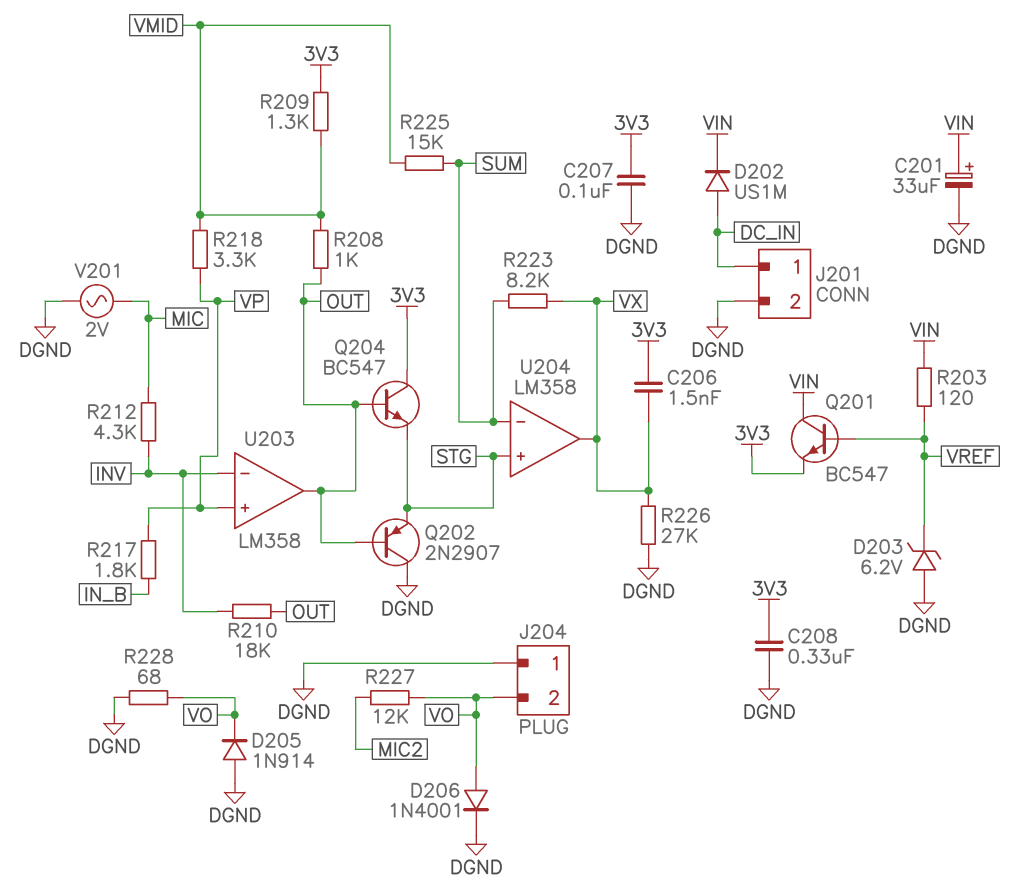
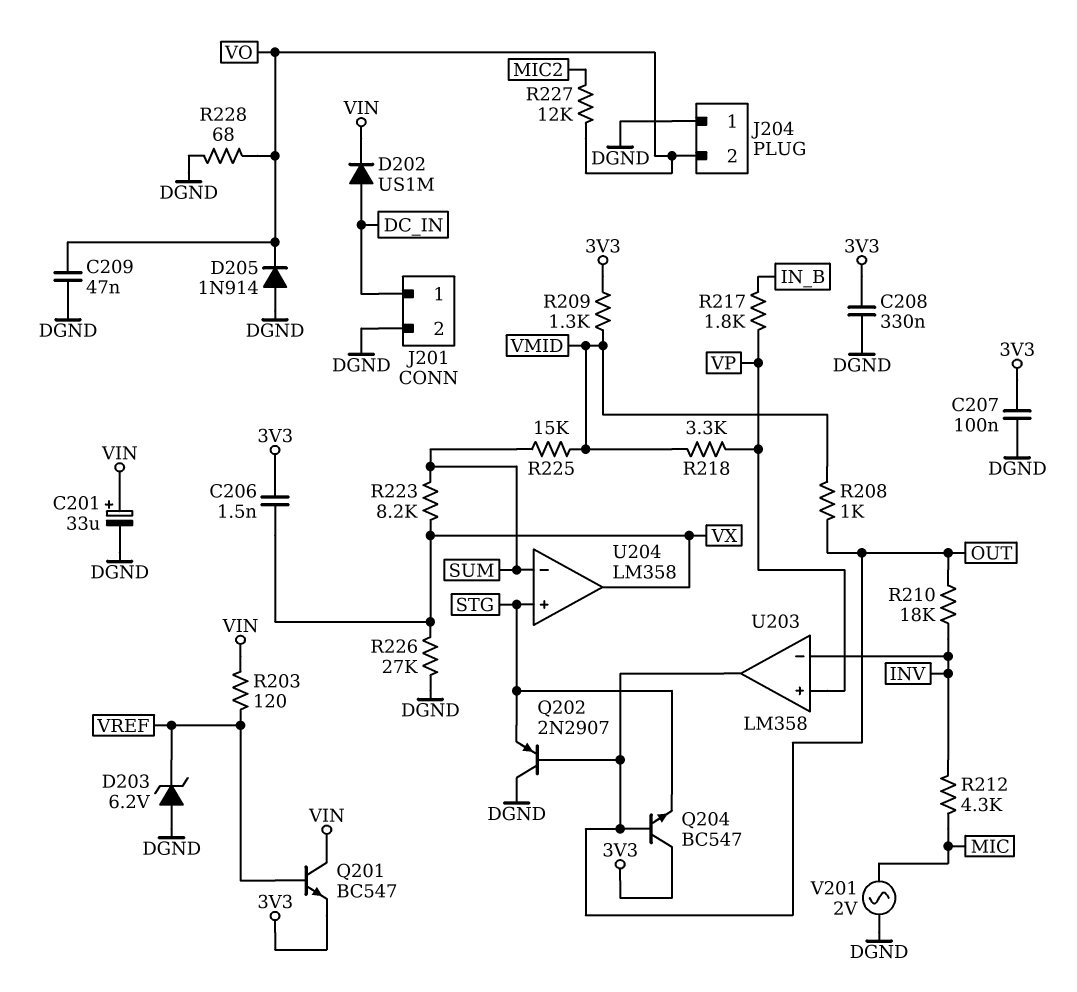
C209: none -> 47nF (DGND, VO)
D206: diode 1N4001 (A VO, K DGND) -> none

